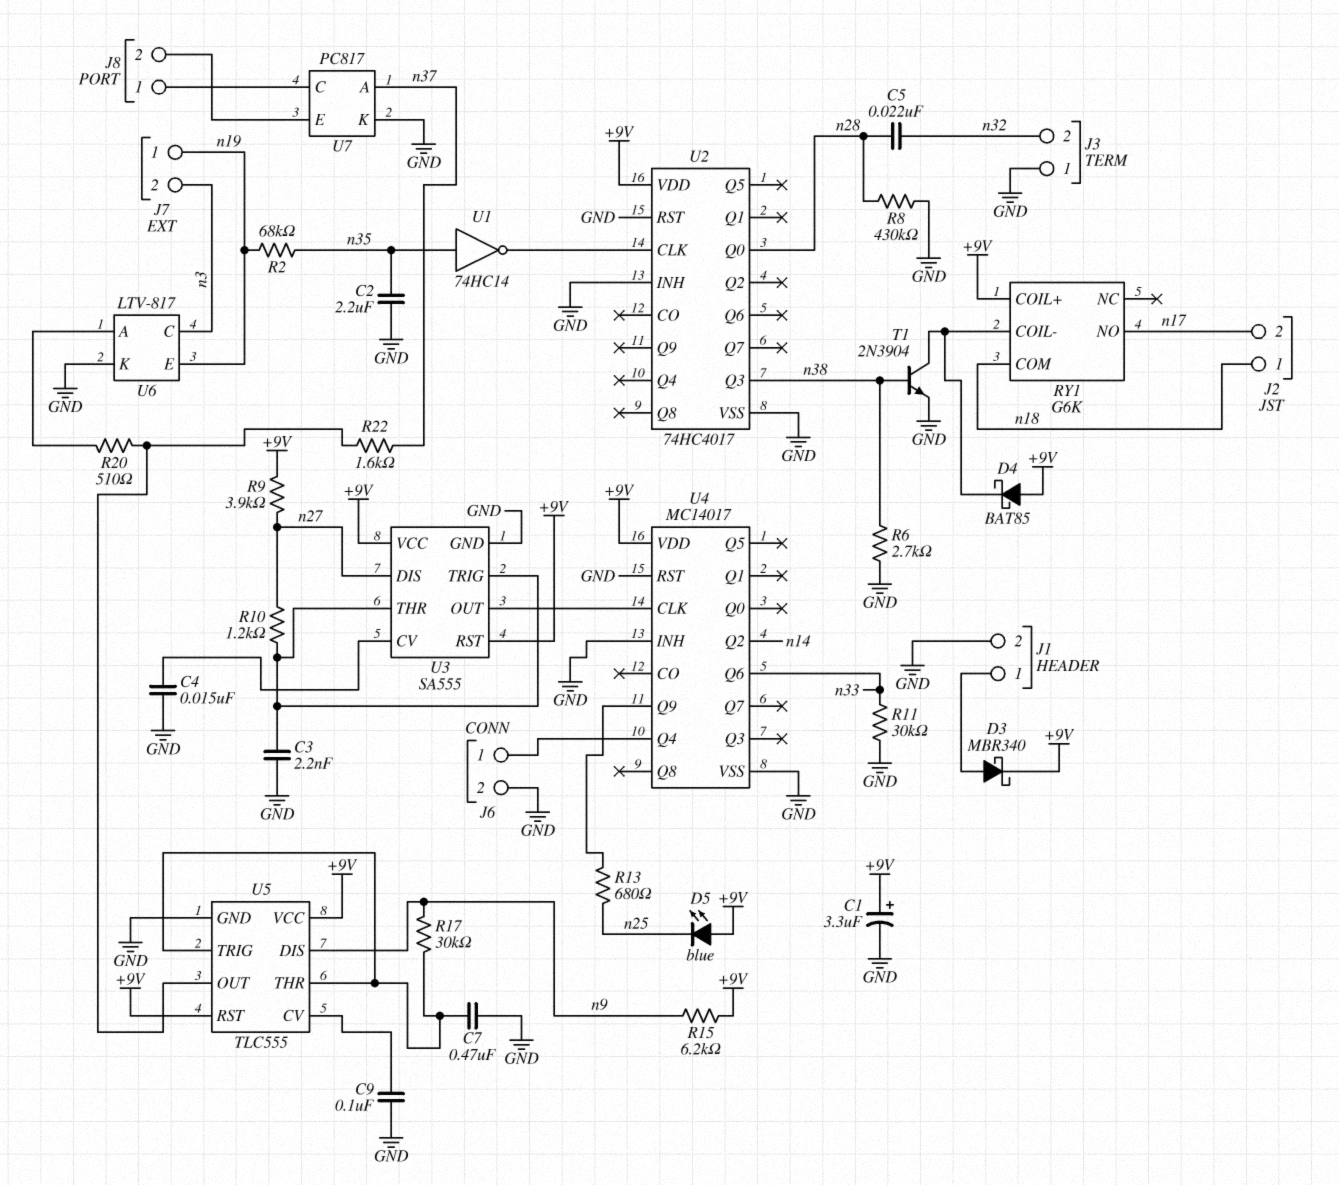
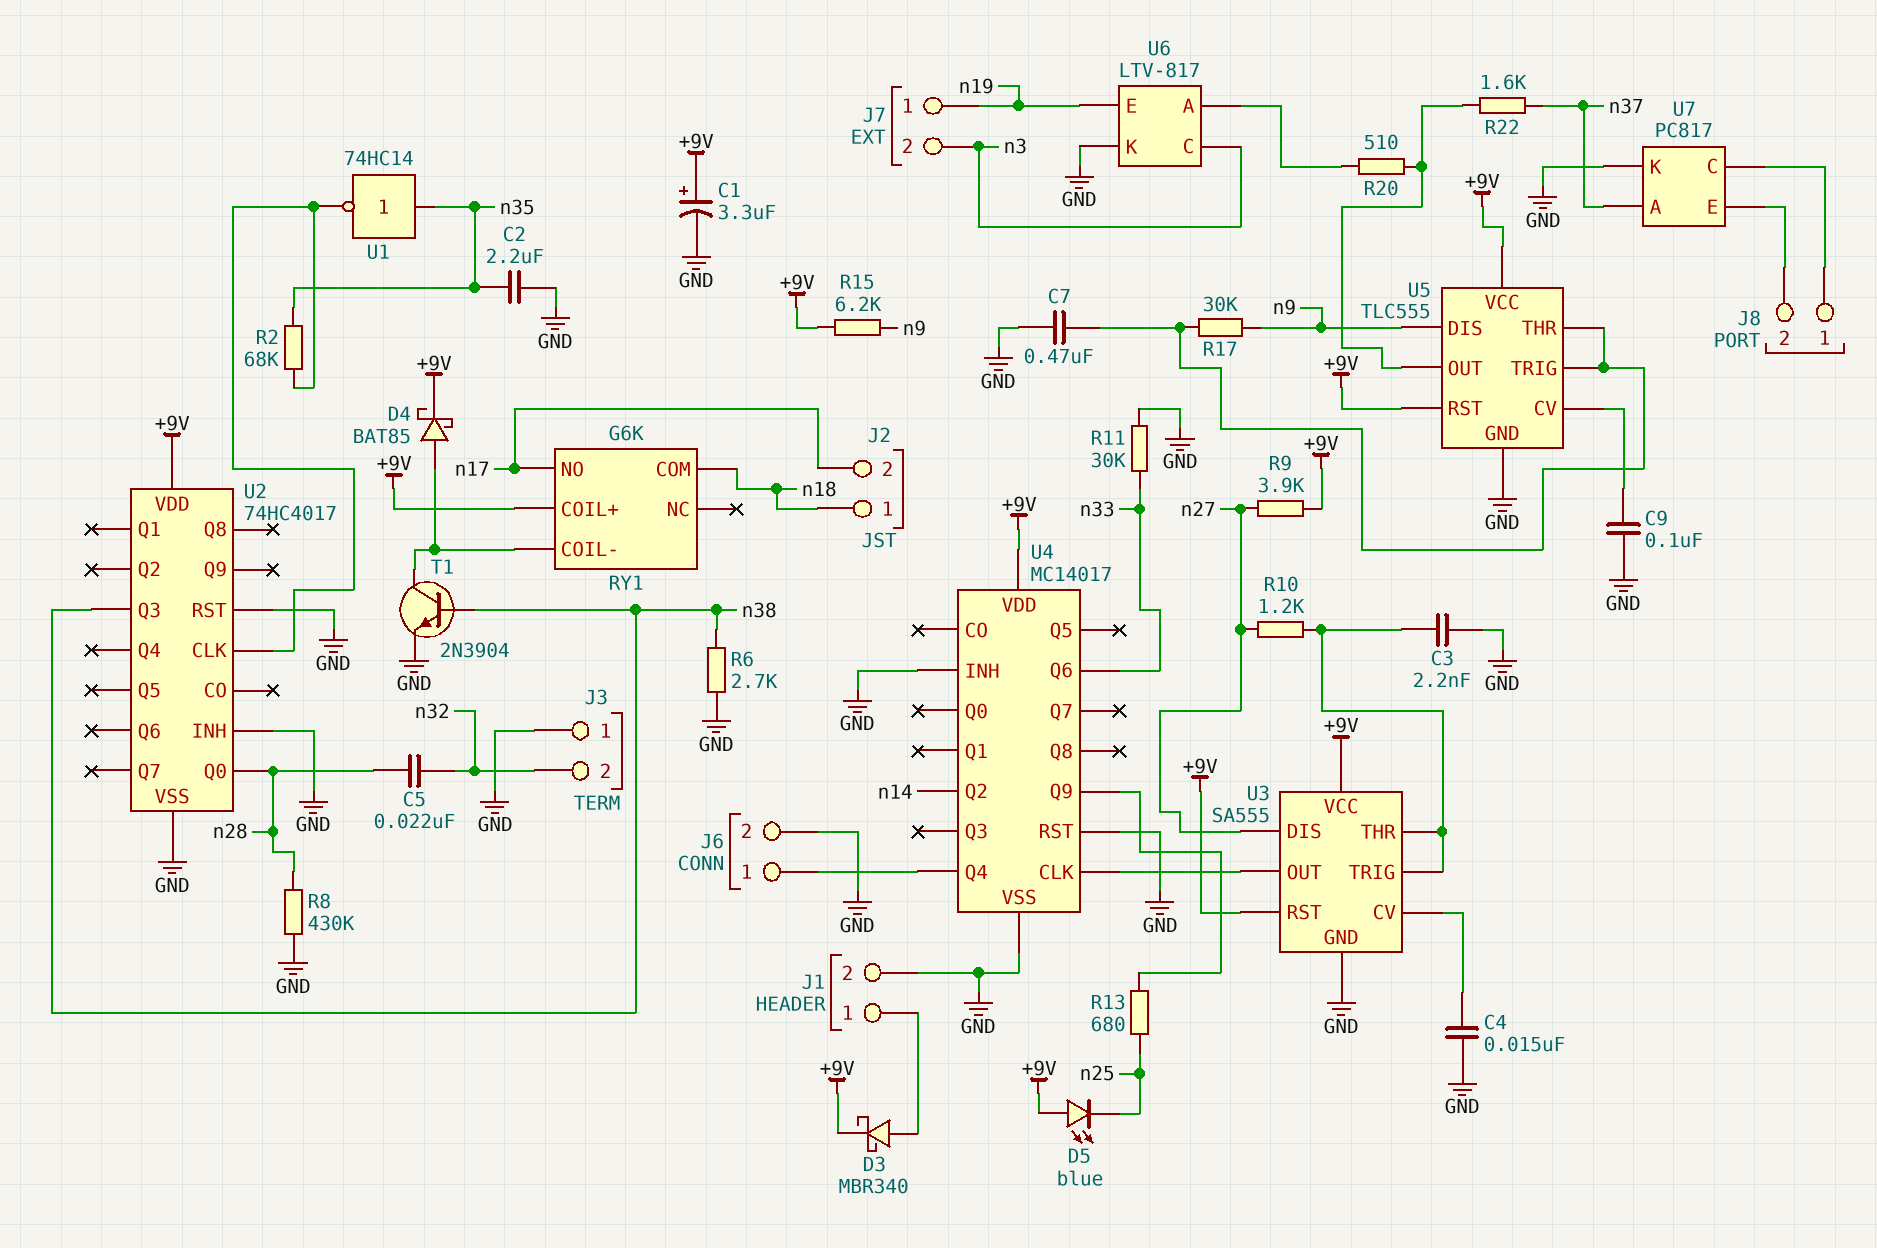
D4: schottky BAT85 (A +9V, K RY1/COIL-) -> schottky BAT85 (A RY1/COIL-, K +9V)
R2: 68k (n19, n35) -> 68k (U2/CLK, n35)

